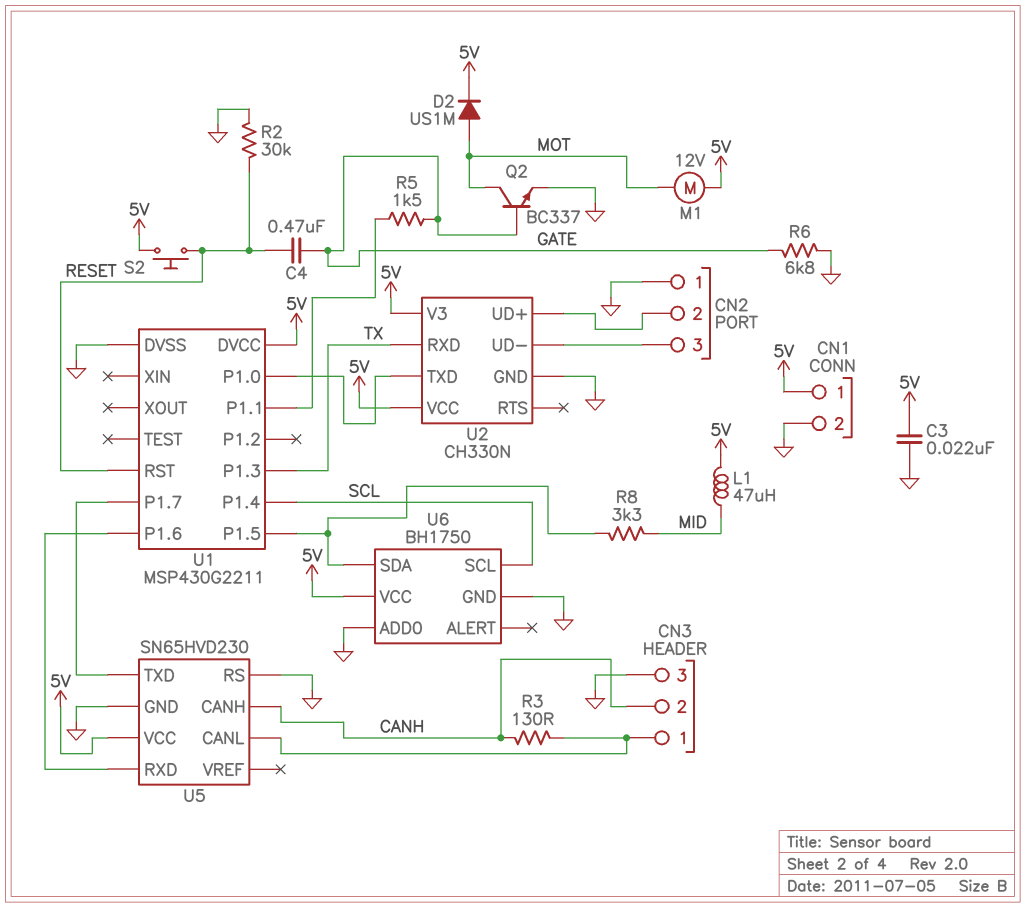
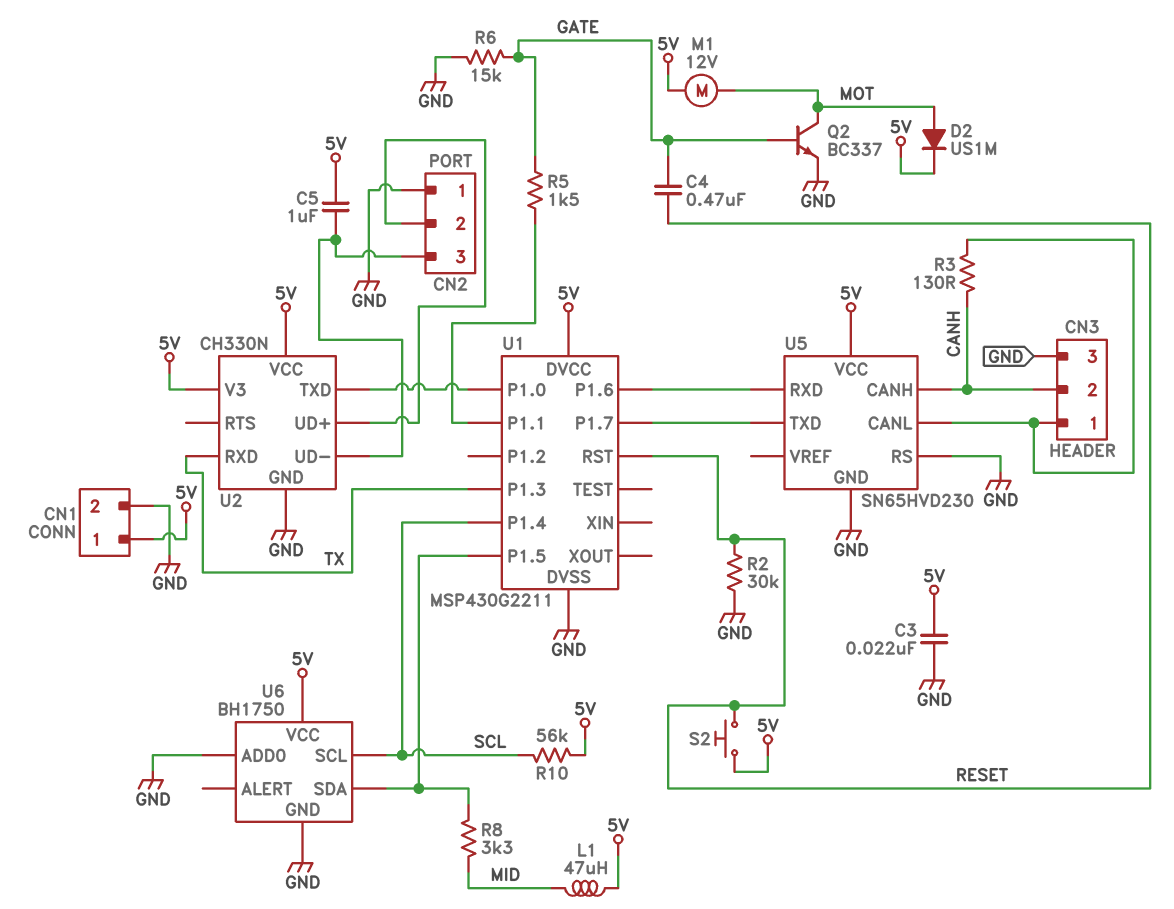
C5: none -> 1uF (5V, CN2/3)
R6: 6.8k (GATE, GND) -> 15k (GATE, GND)
R10: none -> 56k (5V, SCL)

